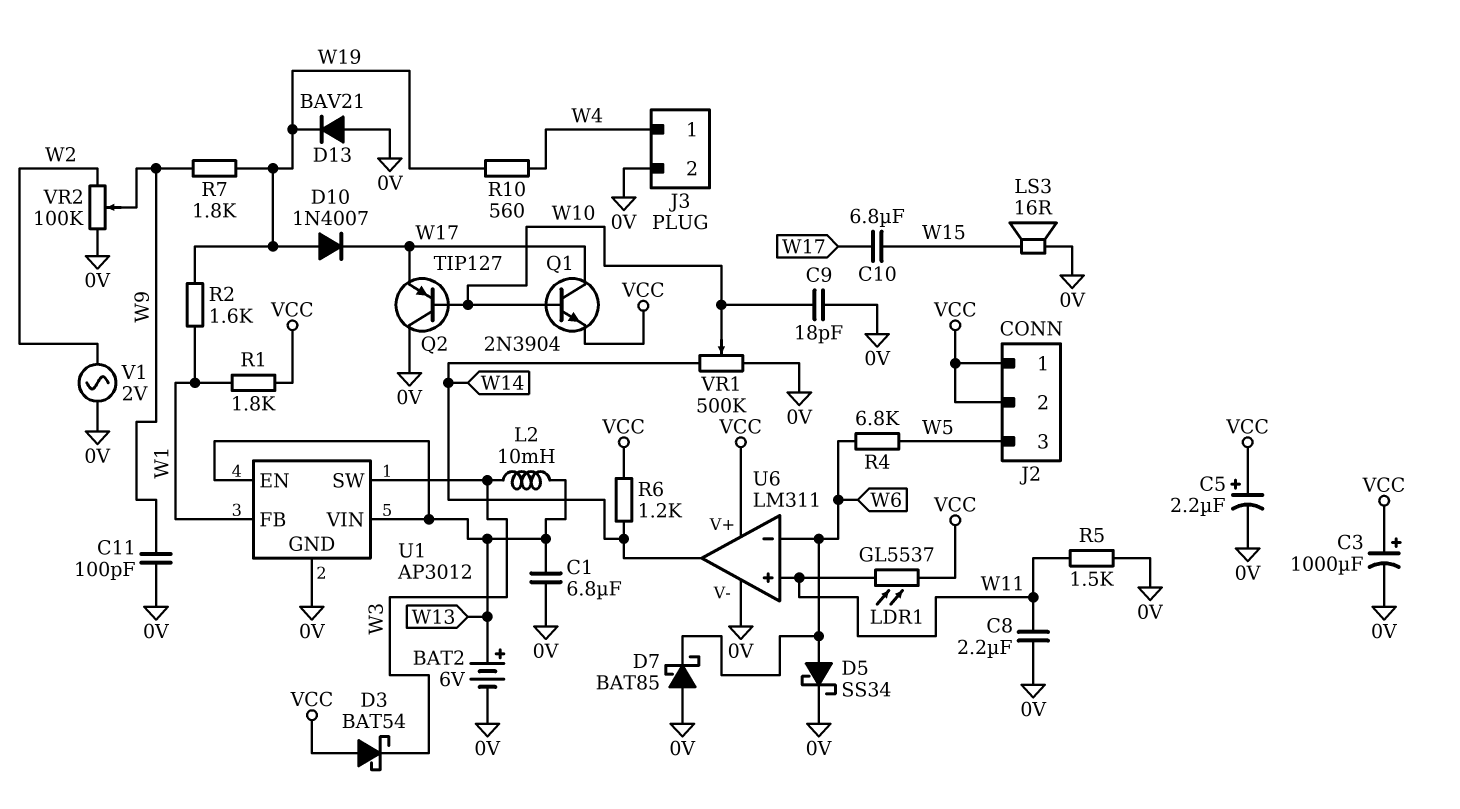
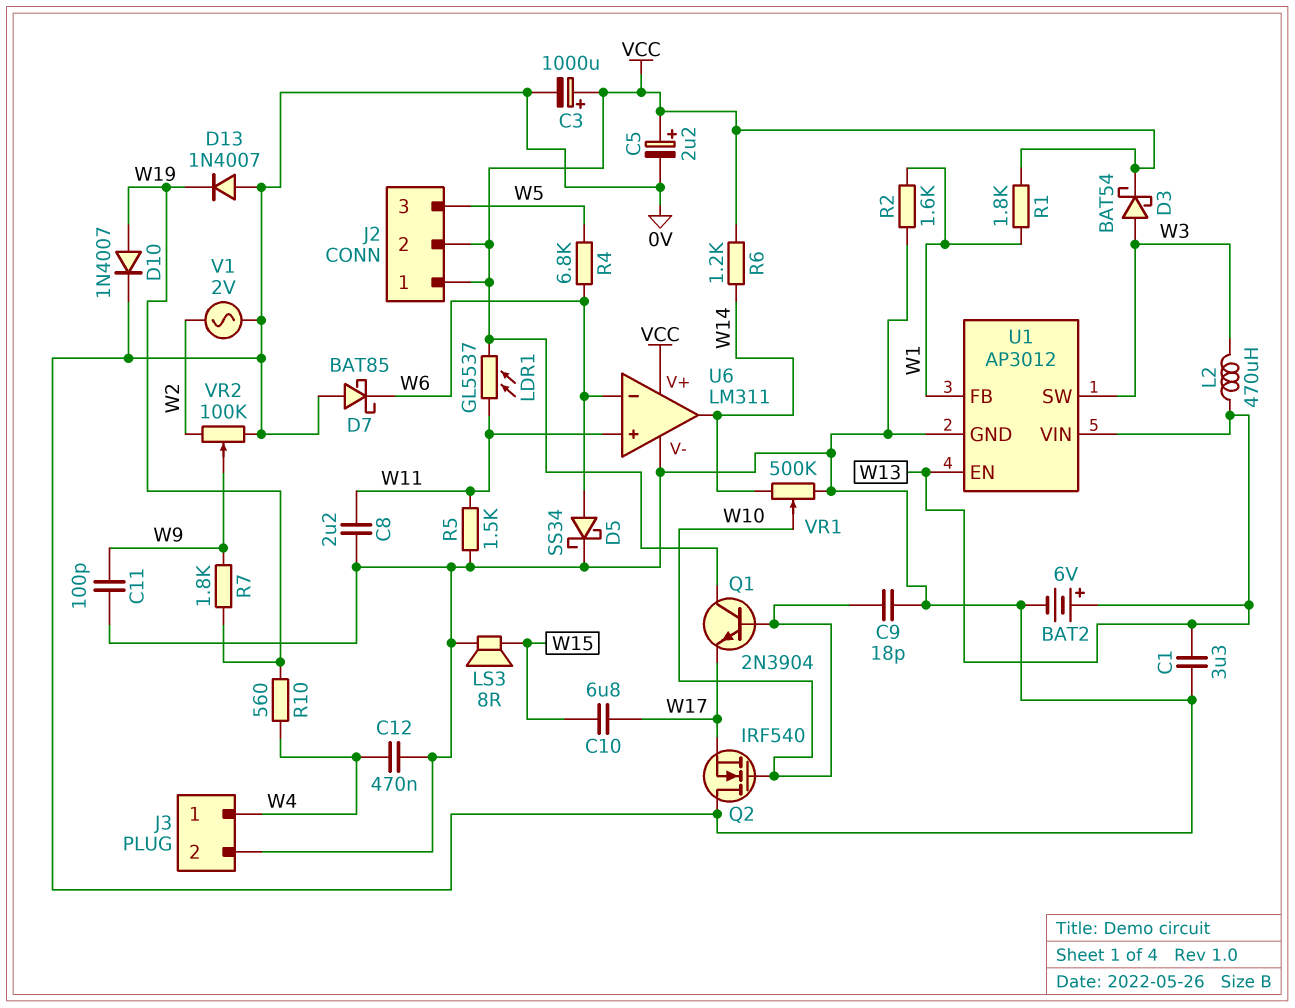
C1: 6.8uF (0V, W13) -> 3.3uF (0V, W13)
C12: none -> 470nF (0V, W4)
D3: schottky BAT54 (A VCC, K W3) -> schottky BAT54 (A W3, K VCC)
D10: diode 1N4007 (A W19, K W17) -> diode 1N4007 (A W19, K 0V)
D13: diode BAV21 (A 0V, K W19) -> diode 1N4007 (A 0V, K W19)
L2: 10mH (W3, W13) -> 470uH (W3, W13)
LS3: speaker 16R (0V, W15) -> speaker 8R (0V, W15)
Q1: NPN 2N3904 (B W10, C W17, E VCC) -> NPN 2N3904 (B W10, C VCC, E W17)
Q2: PNP TIP127 (B W10, C 0V, E W17) -> NMOS IRF540 (G W10, D 0V, S W17)
R2: 1.6k (W1, W19) -> 1.6k (0V, W1)

